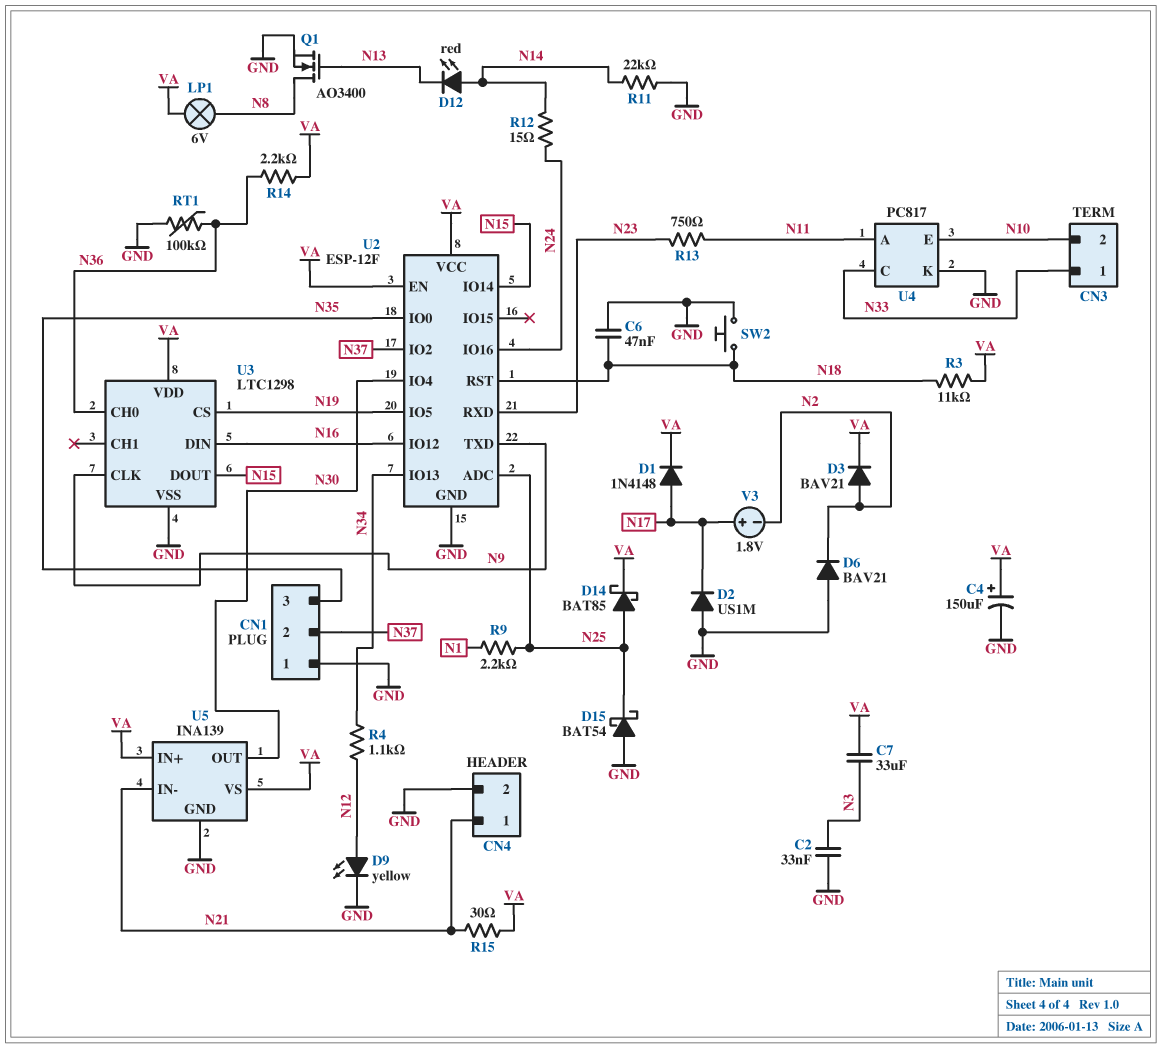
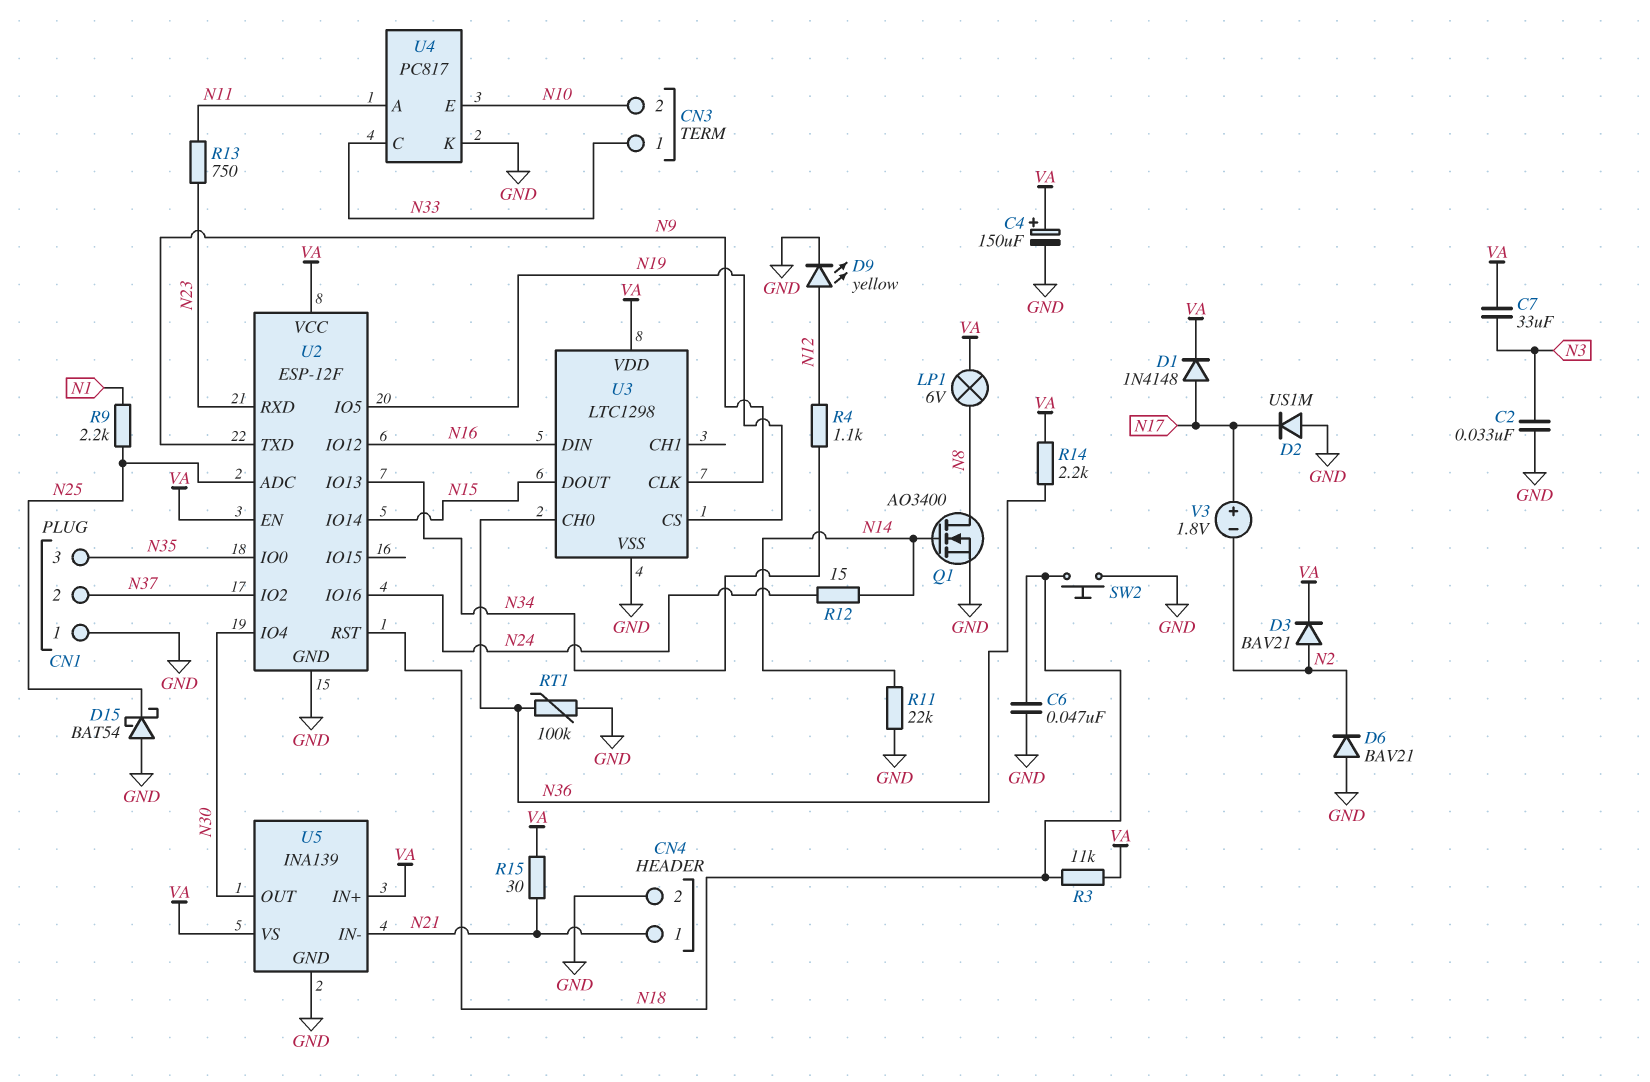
D12: LED red (A N14, K N13) -> none
D14: schottky BAT85 (A N25, K VA) -> none
Q1: NMOS AO3400 (G N13, D N8, S GND) -> NMOS AO3400 (G N14, D N8, S GND)

